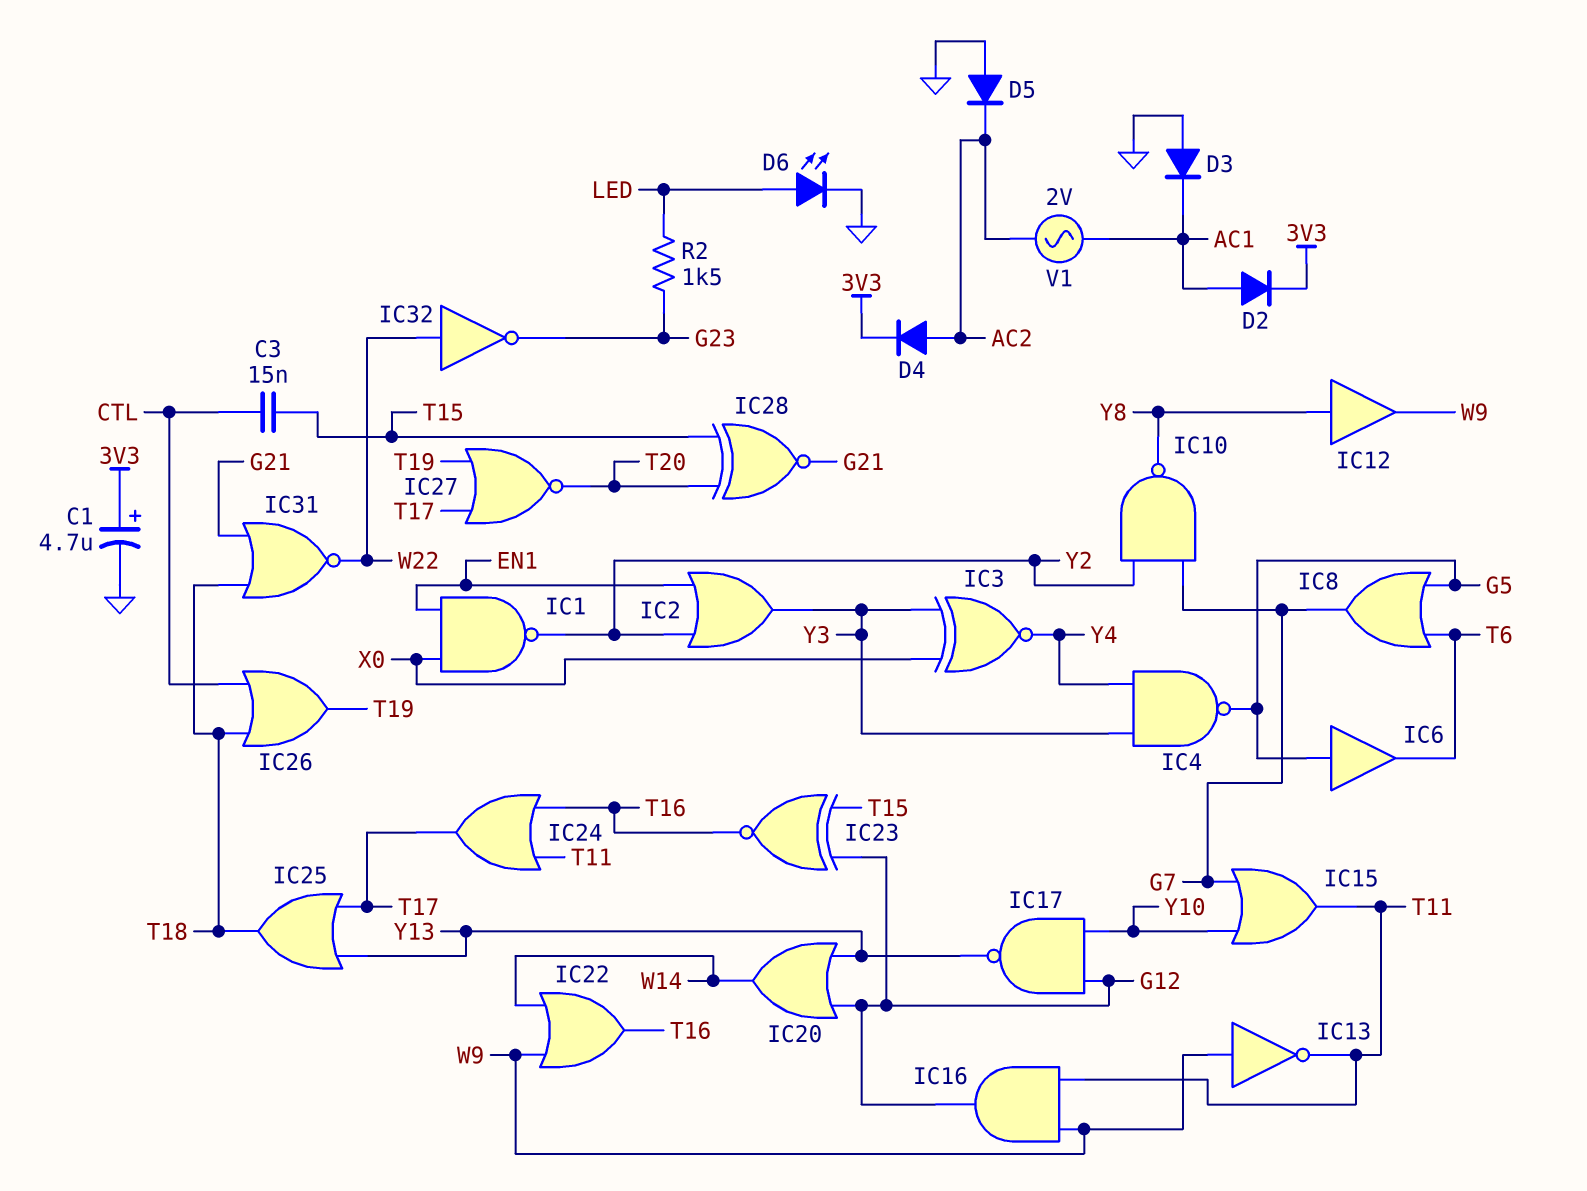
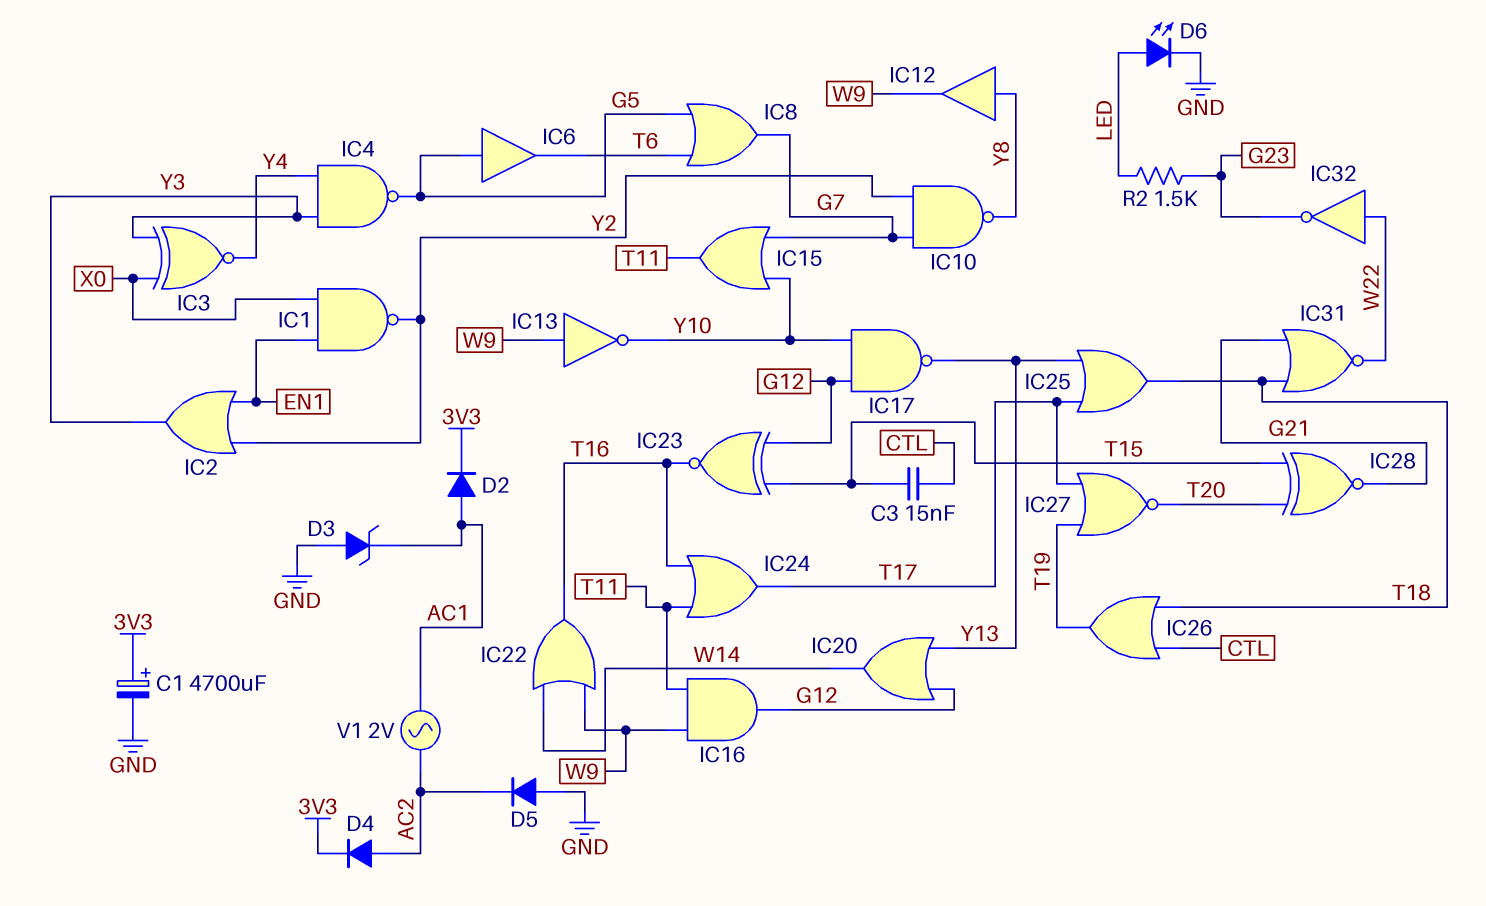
C1: 4.7uF (plus 3V3, minus GND) -> 4700uF (plus 3V3, minus GND)
D3: diode (A GND, K AC1) -> zener (A GND, K AC1)
IC13: NOT (in W9, out T11) -> NOT (in W9, out Y10)

